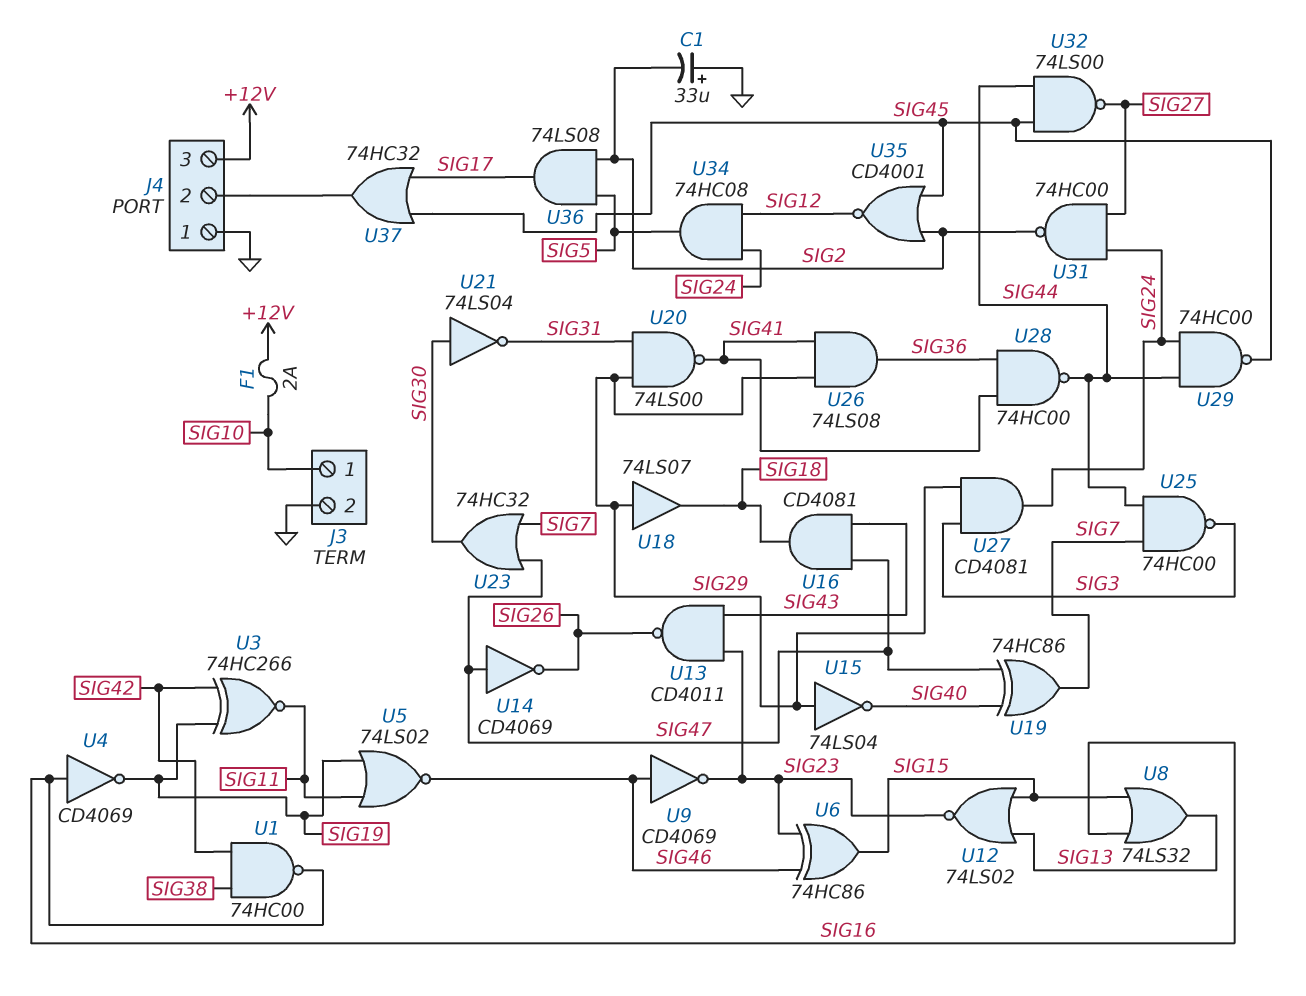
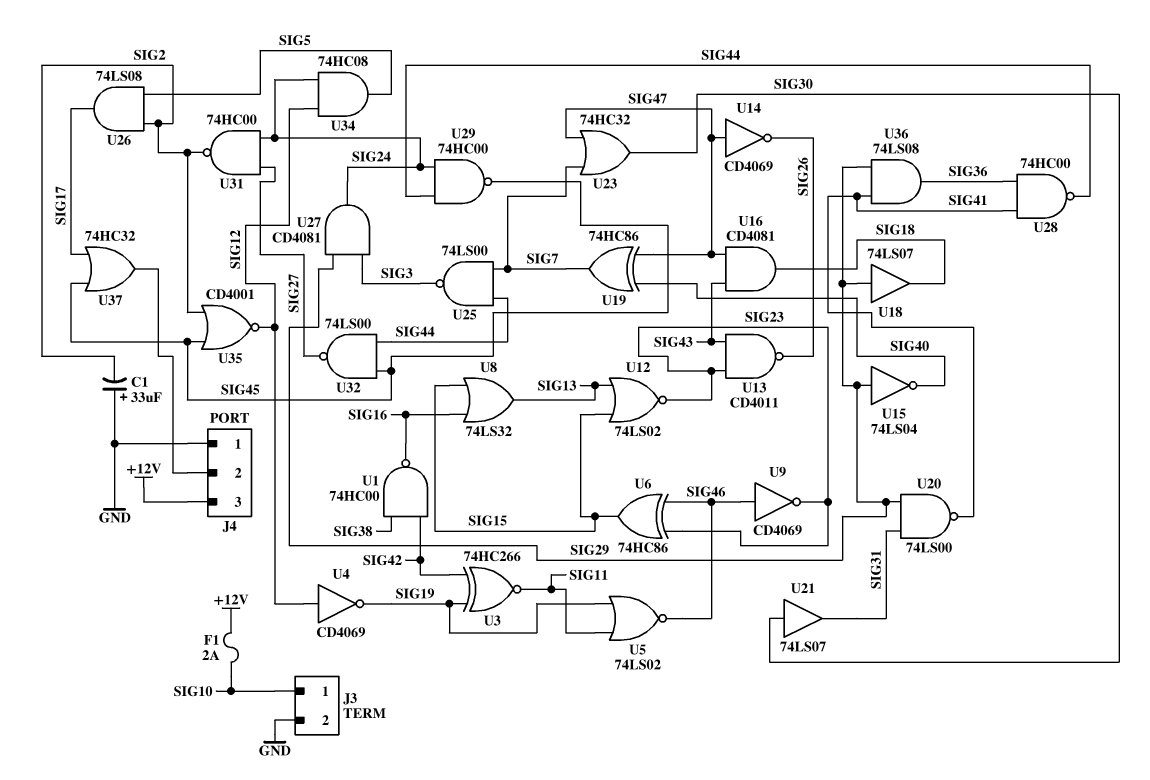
U4: NOT CD4069 (in SIG16, out SIG19) -> NOT CD4069 (in SIG12, out SIG19)
U21: NOT 74LS04 (in SIG30, out SIG31) -> buffer 74LS07 (in SIG30, out SIG31)
U25: NAND 74HC00 (in SIG7, in SIG44, out SIG3) -> NAND 74LS00 (in SIG7, in SIG44, out SIG3)
U26: AND 74LS08 (in SIG29, in SIG41, out SIG36) -> AND 74LS08 (in SIG2, in SIG5, out SIG17)
U36: AND 74LS08 (in SIG2, in SIG5, out SIG17) -> AND 74LS08 (in SIG29, in SIG41, out SIG36)

